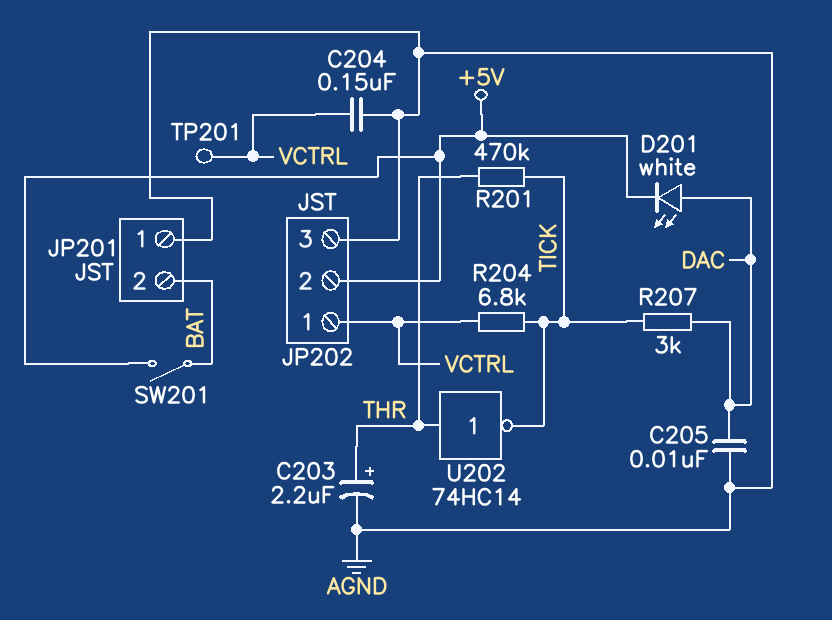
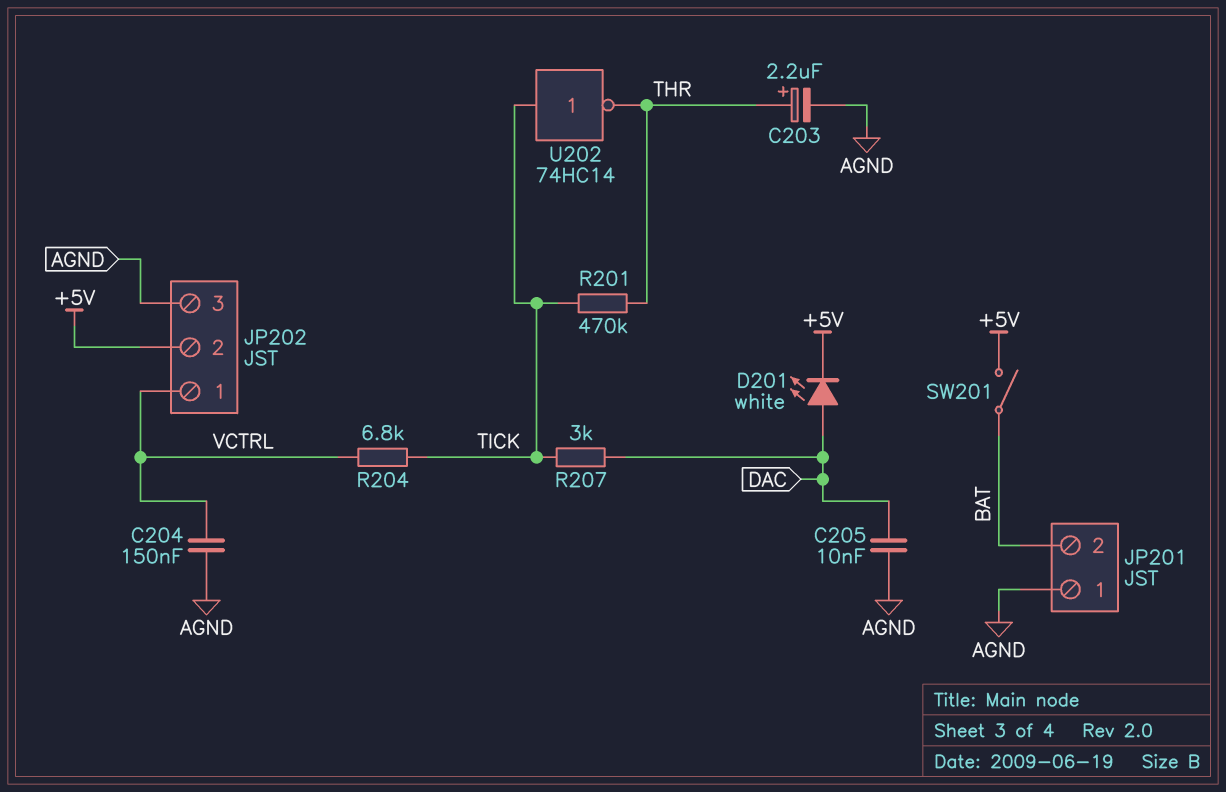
TP201: test point (VCTRL) -> none
U202: NOT 74HC14 (in THR, out TICK) -> NOT 74HC14 (in TICK, out THR)

